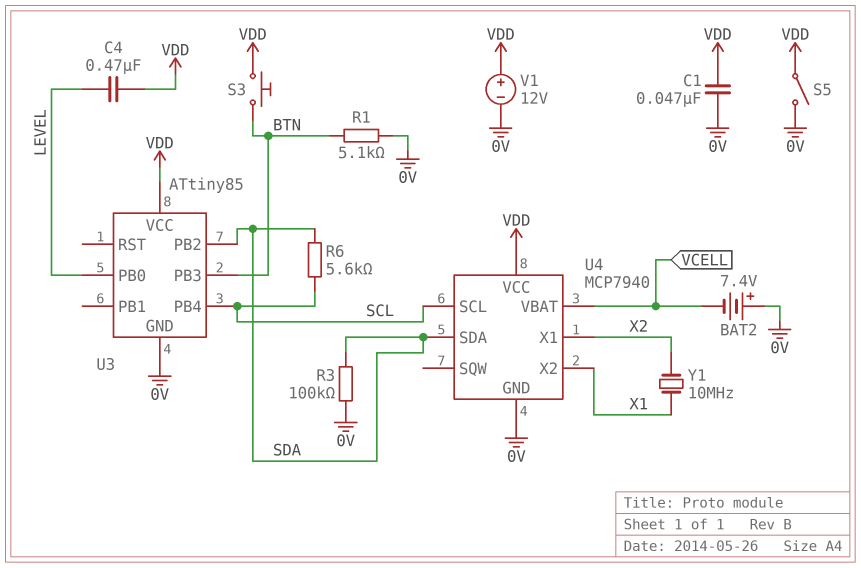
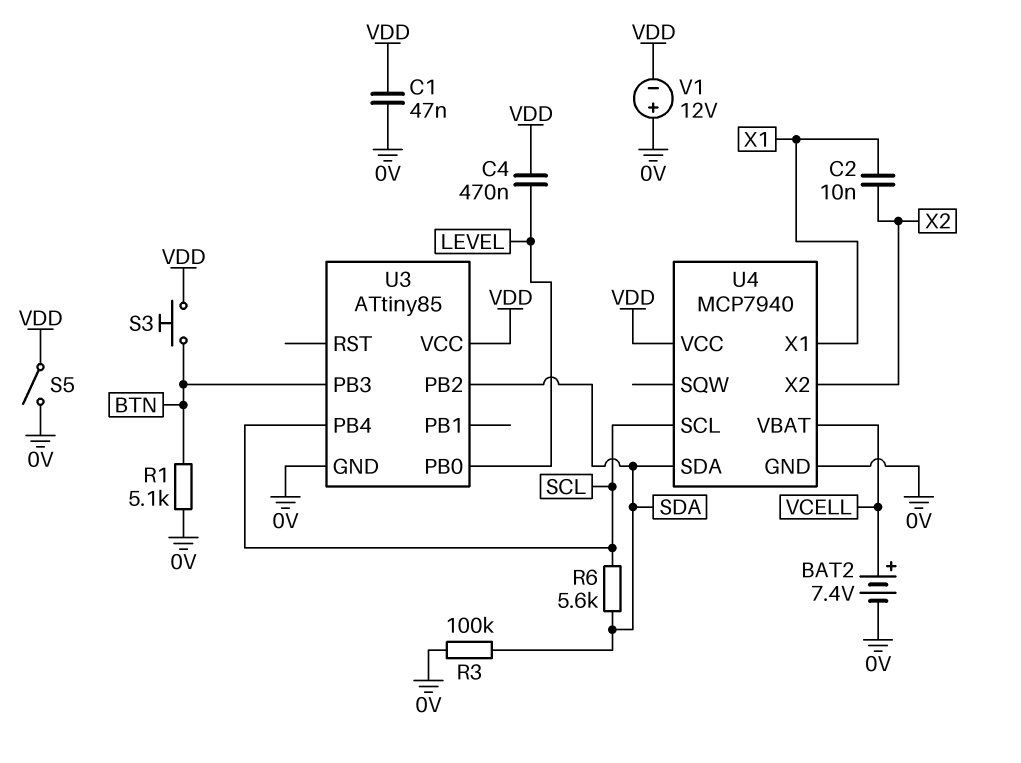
BAT2: 7.4V (plus 0V, minus VCELL) -> 7.4V (plus VCELL, minus 0V)
C2: none -> 10nF (X1, X2)
U4 pin X1: X2 -> X1
U4 pin X2: X1 -> X2
V1: 12V (plus VDD, minus 0V) -> 12V (plus 0V, minus VDD)
Y1: 10MHz (X1, X2) -> none

